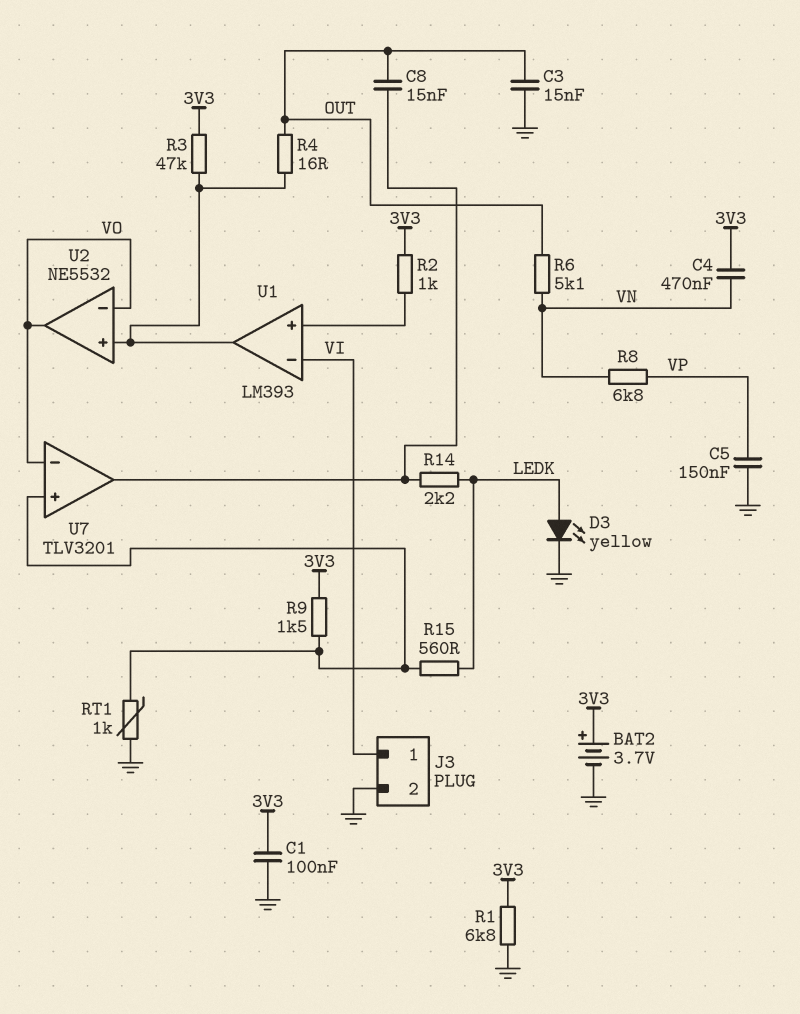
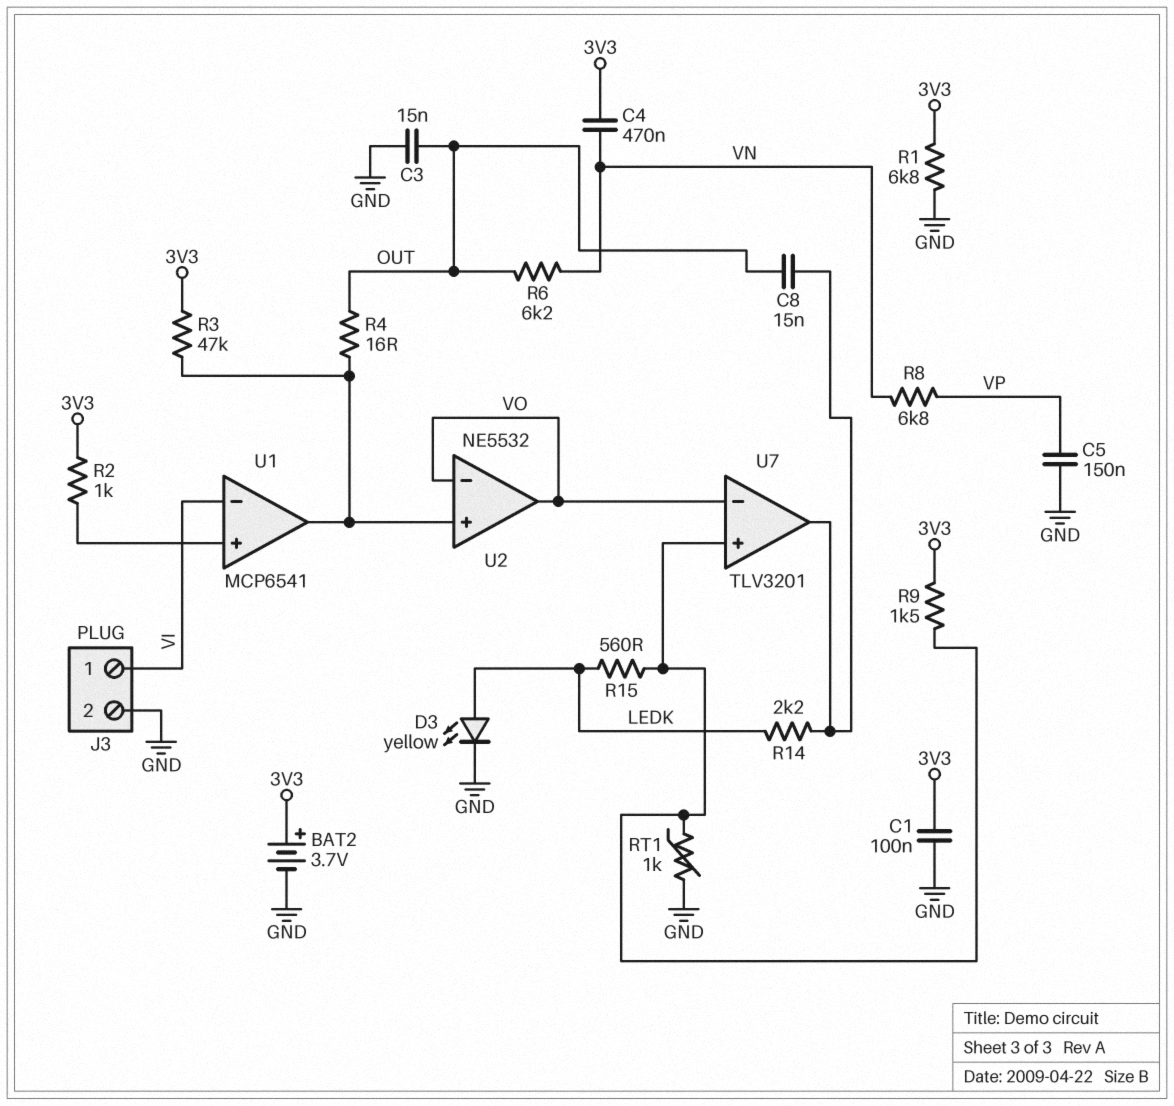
R6: 5.1k (OUT, VN) -> 6.2k (OUT, VN)
U1: LM393 -> MCP6541

